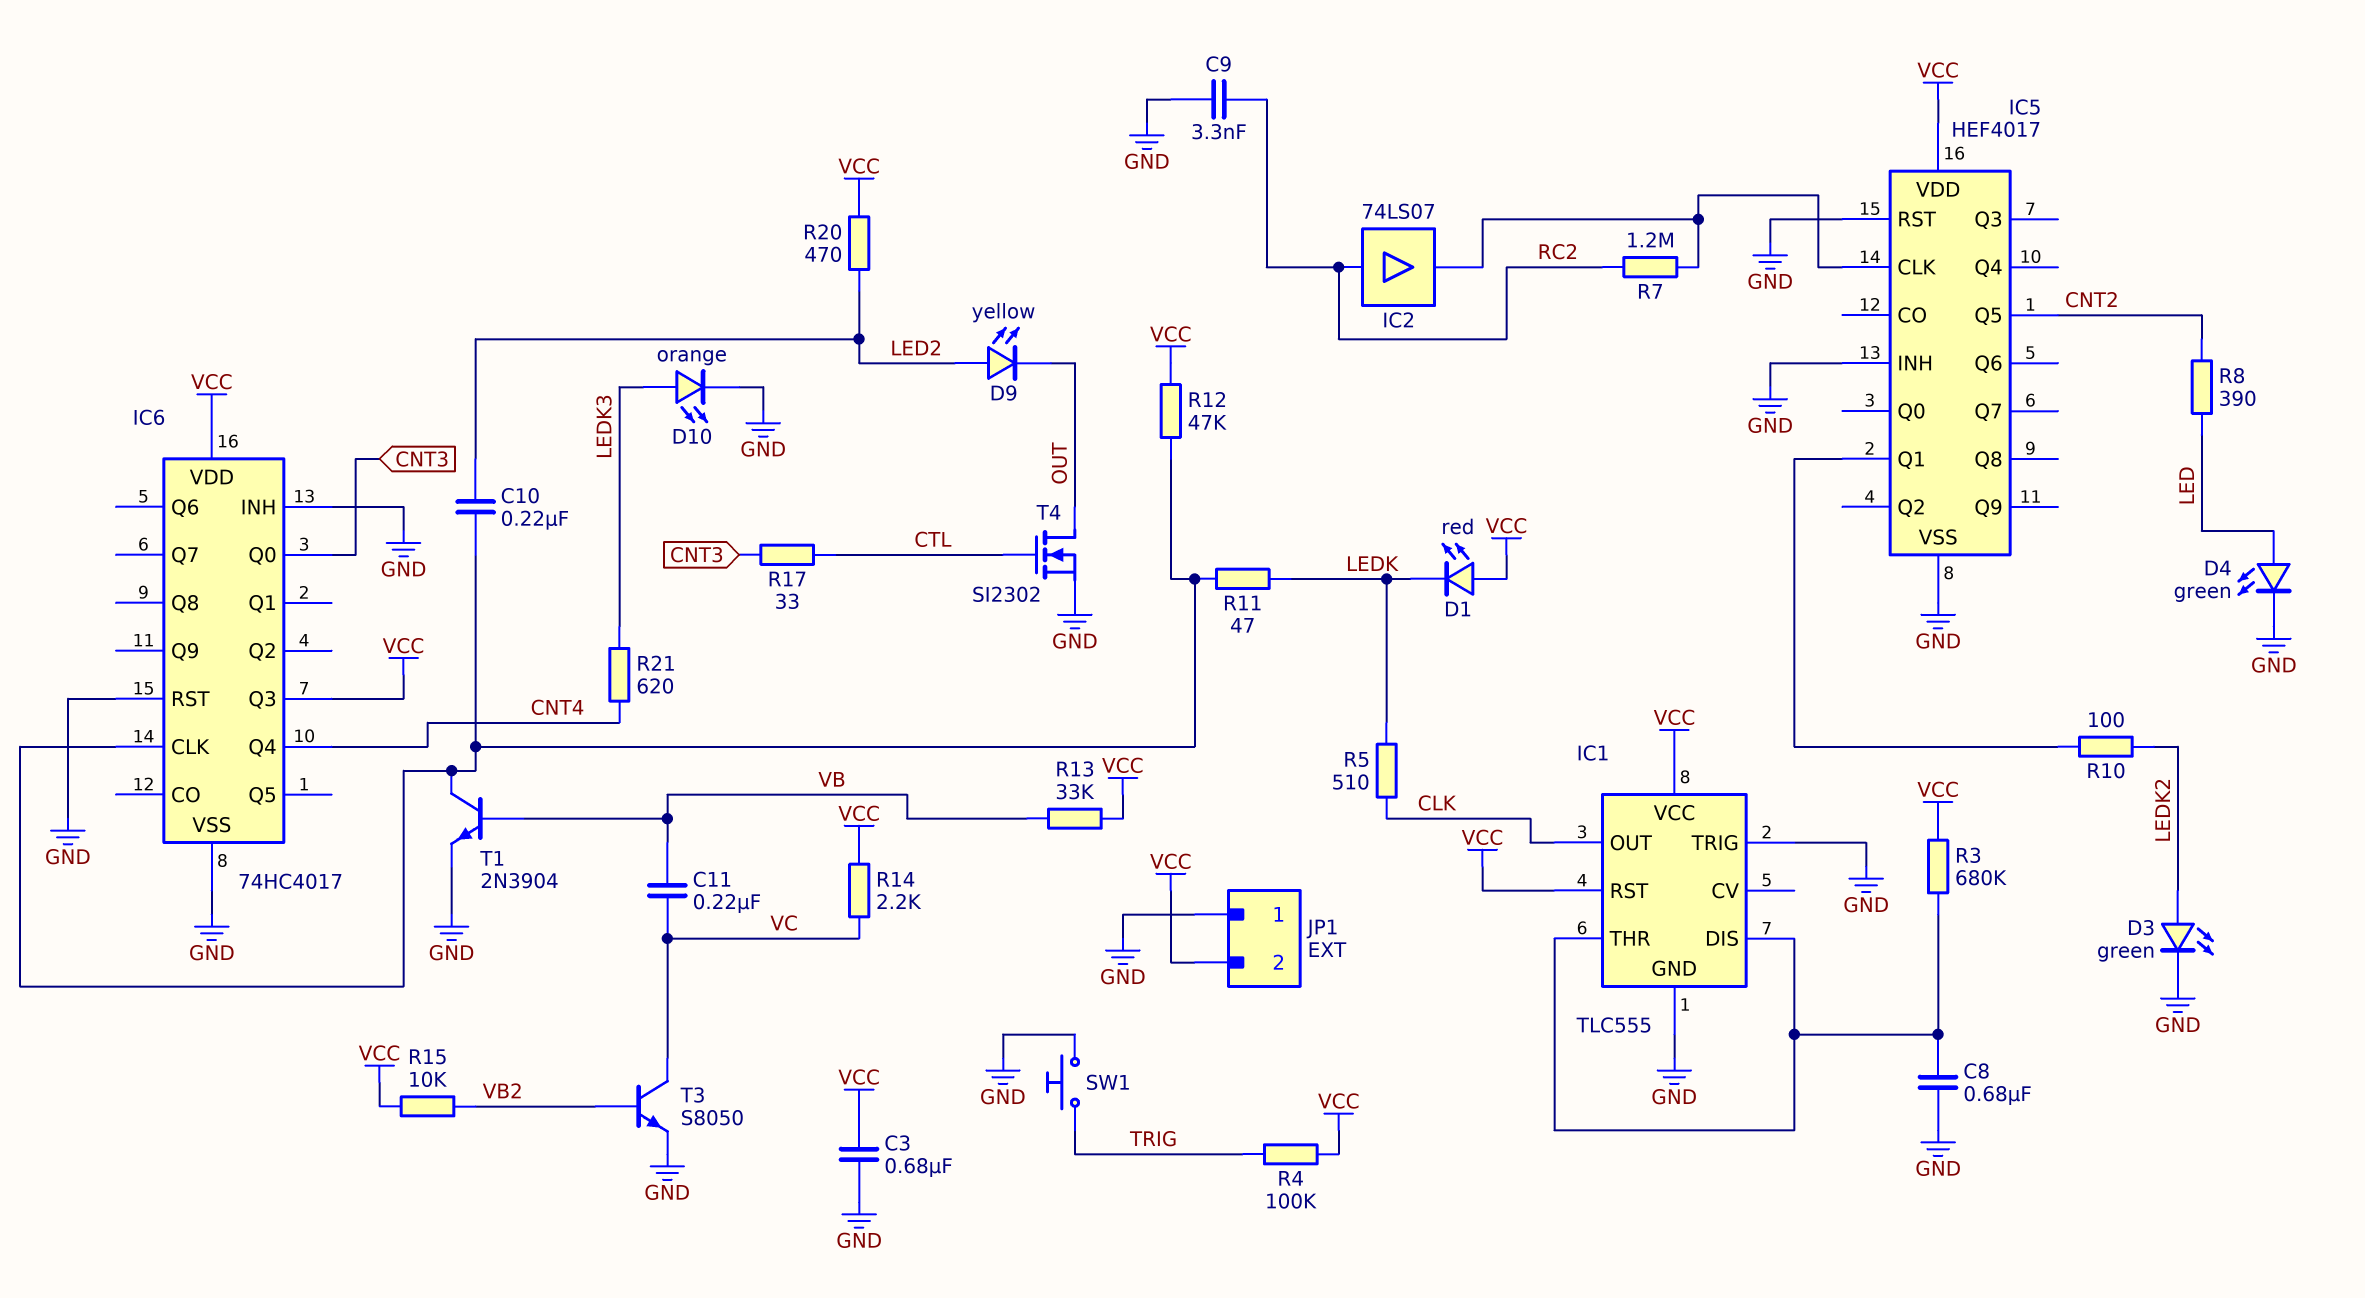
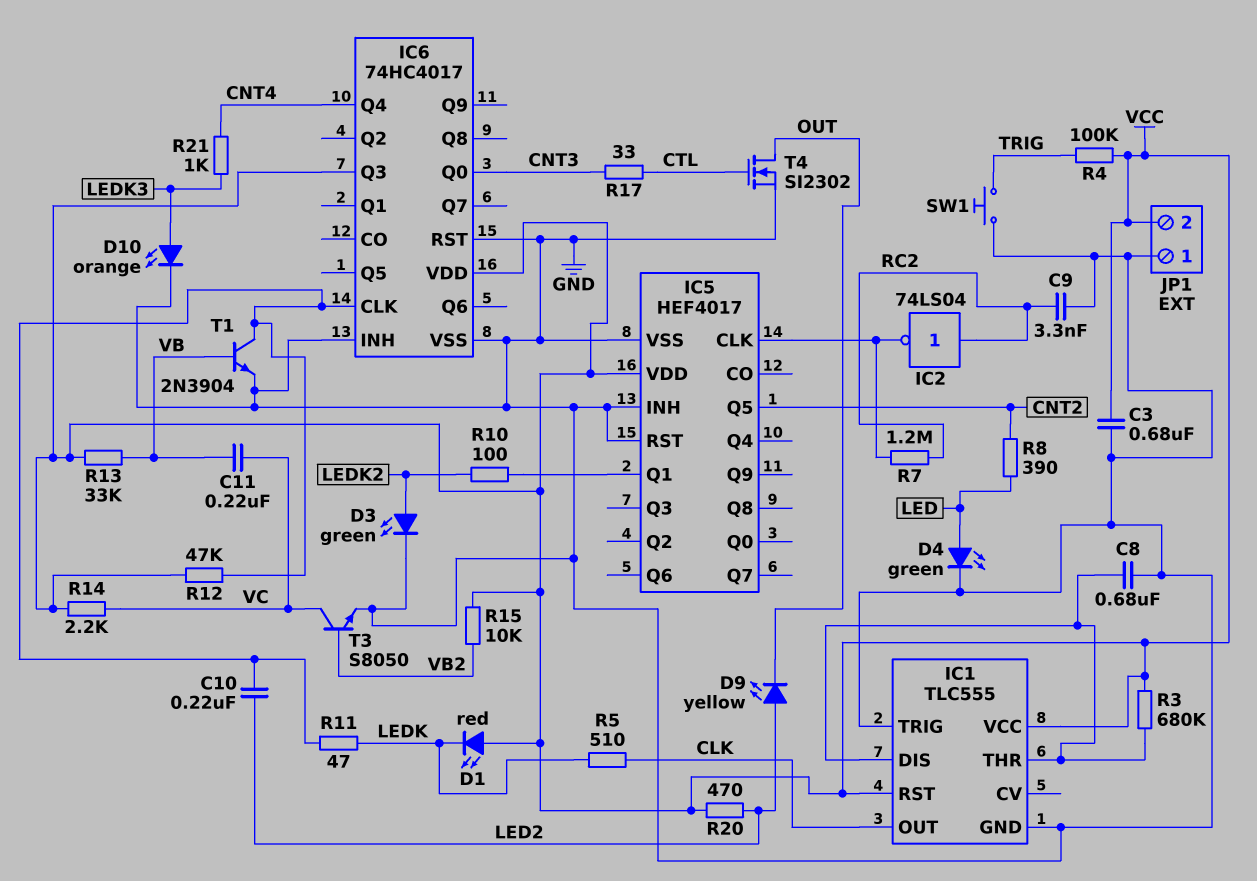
IC2: buffer 74LS07 (in RC2, out IC5/CLK) -> NOT 74LS04 (in RC2, out IC5/CLK)
R21: 620 (CNT4, LEDK3) -> 1k (CNT4, LEDK3)

